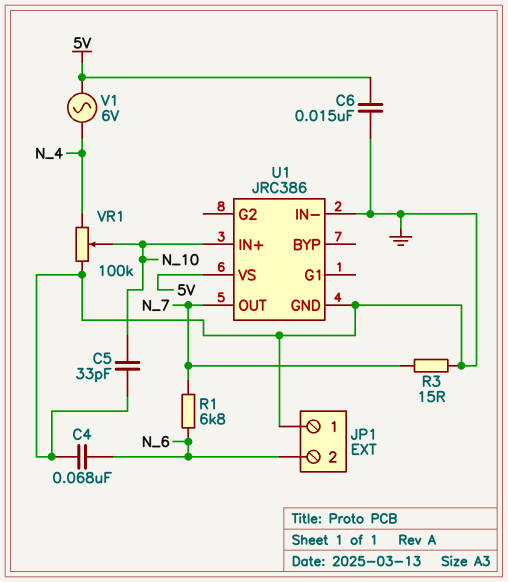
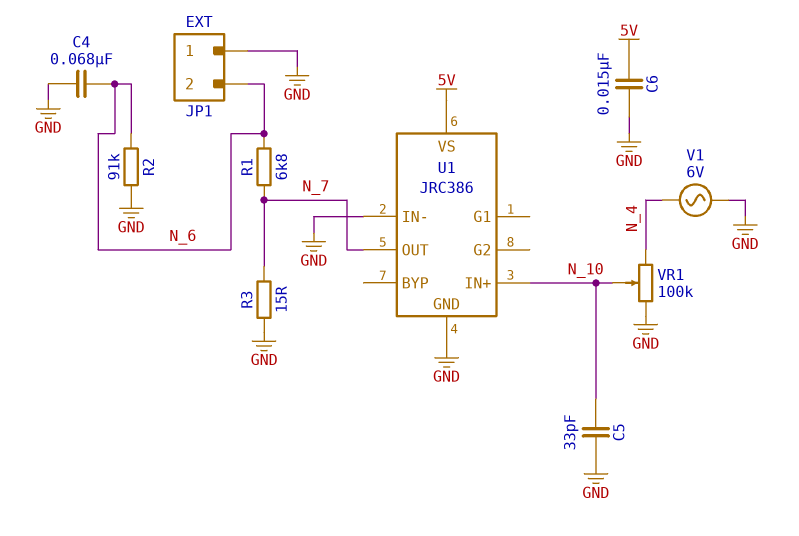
R2: none -> 91k (GND, N_6)
V1: AC 6V (5V, N_4) -> AC 6V (GND, N_4)

